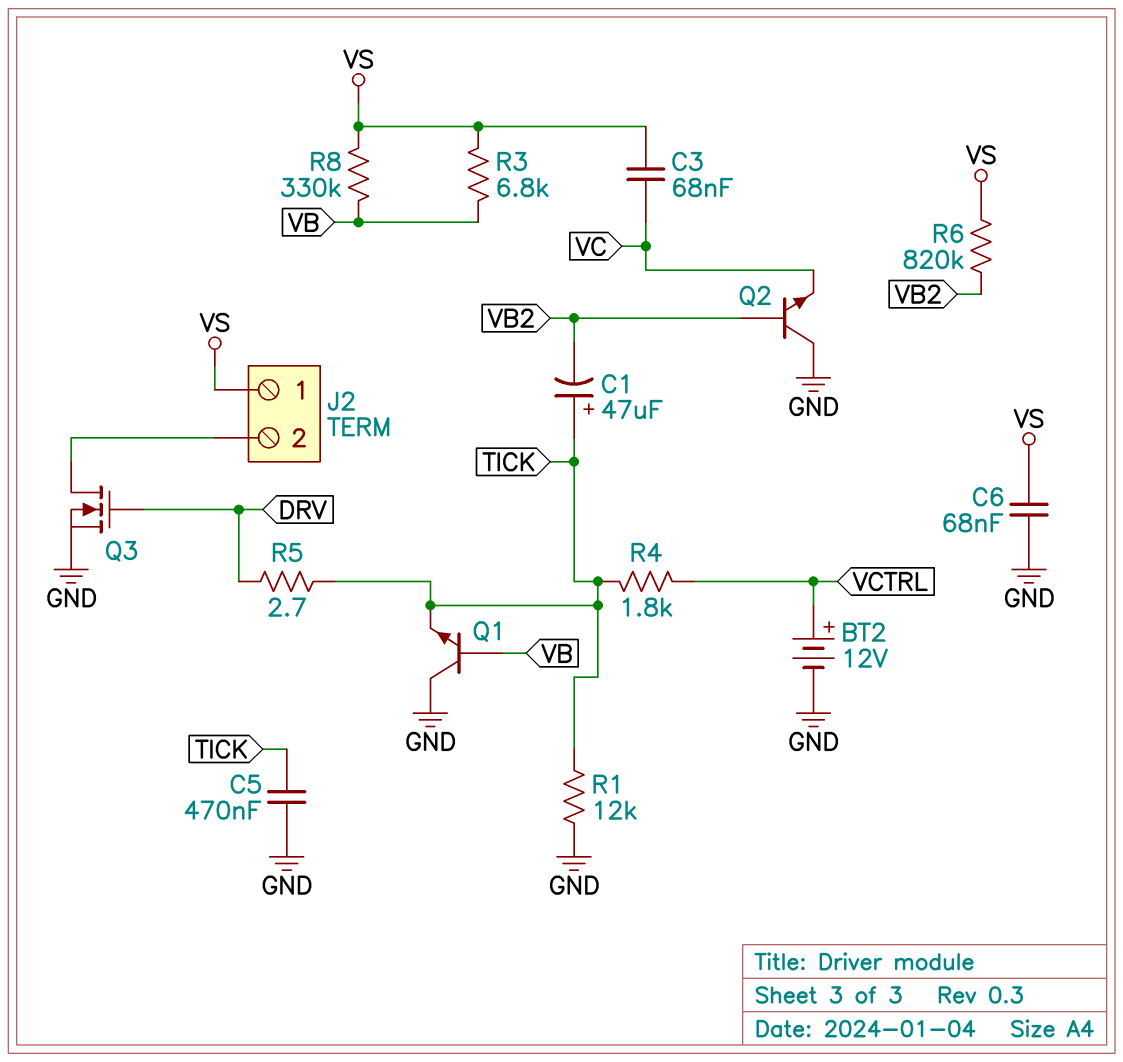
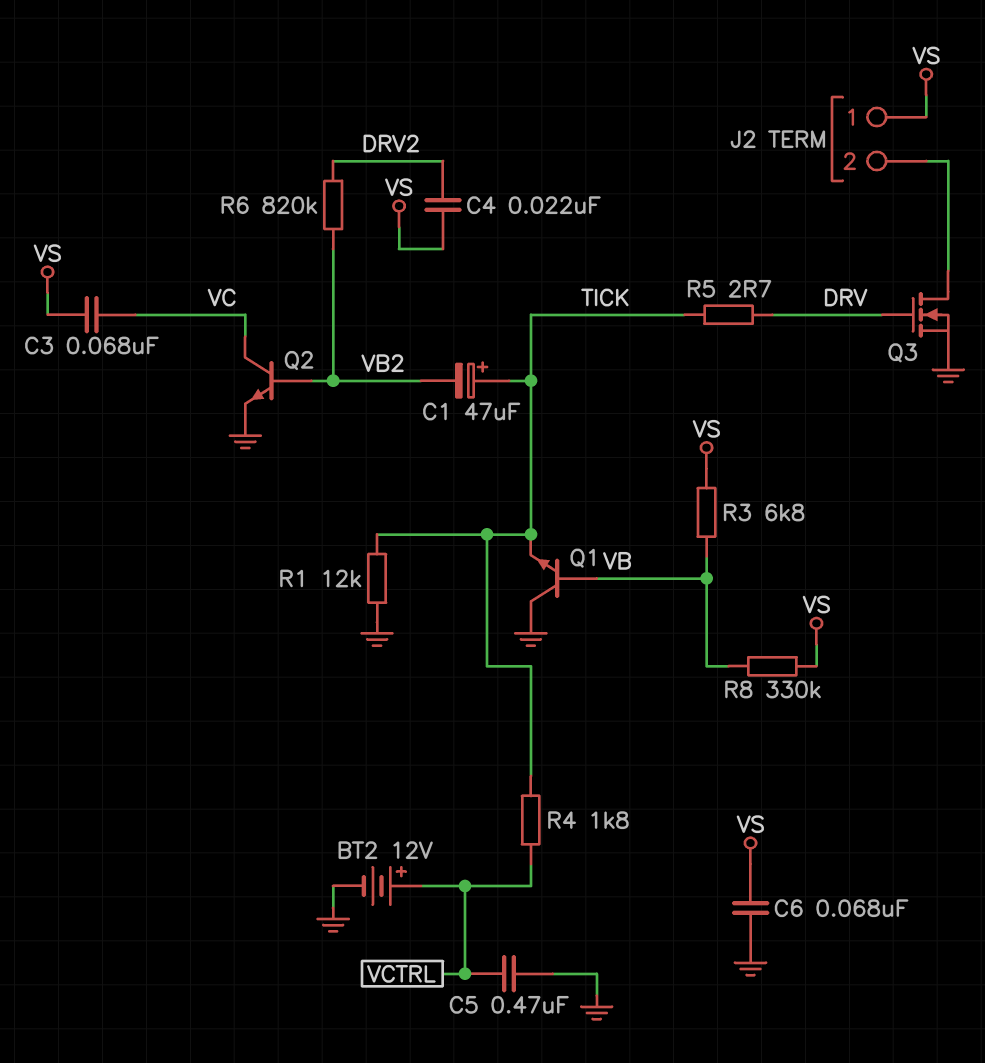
C4: none -> 22nF (DRV2, VS)
C5: 470nF (GND, TICK) -> 470nF (GND, VCTRL)
Q2: NPN (B VB2, C GND, E VC) -> NPN (B VB2, C VC, E GND)
R6: 820k (VB2, VS) -> 820k (DRV2, VB2)

